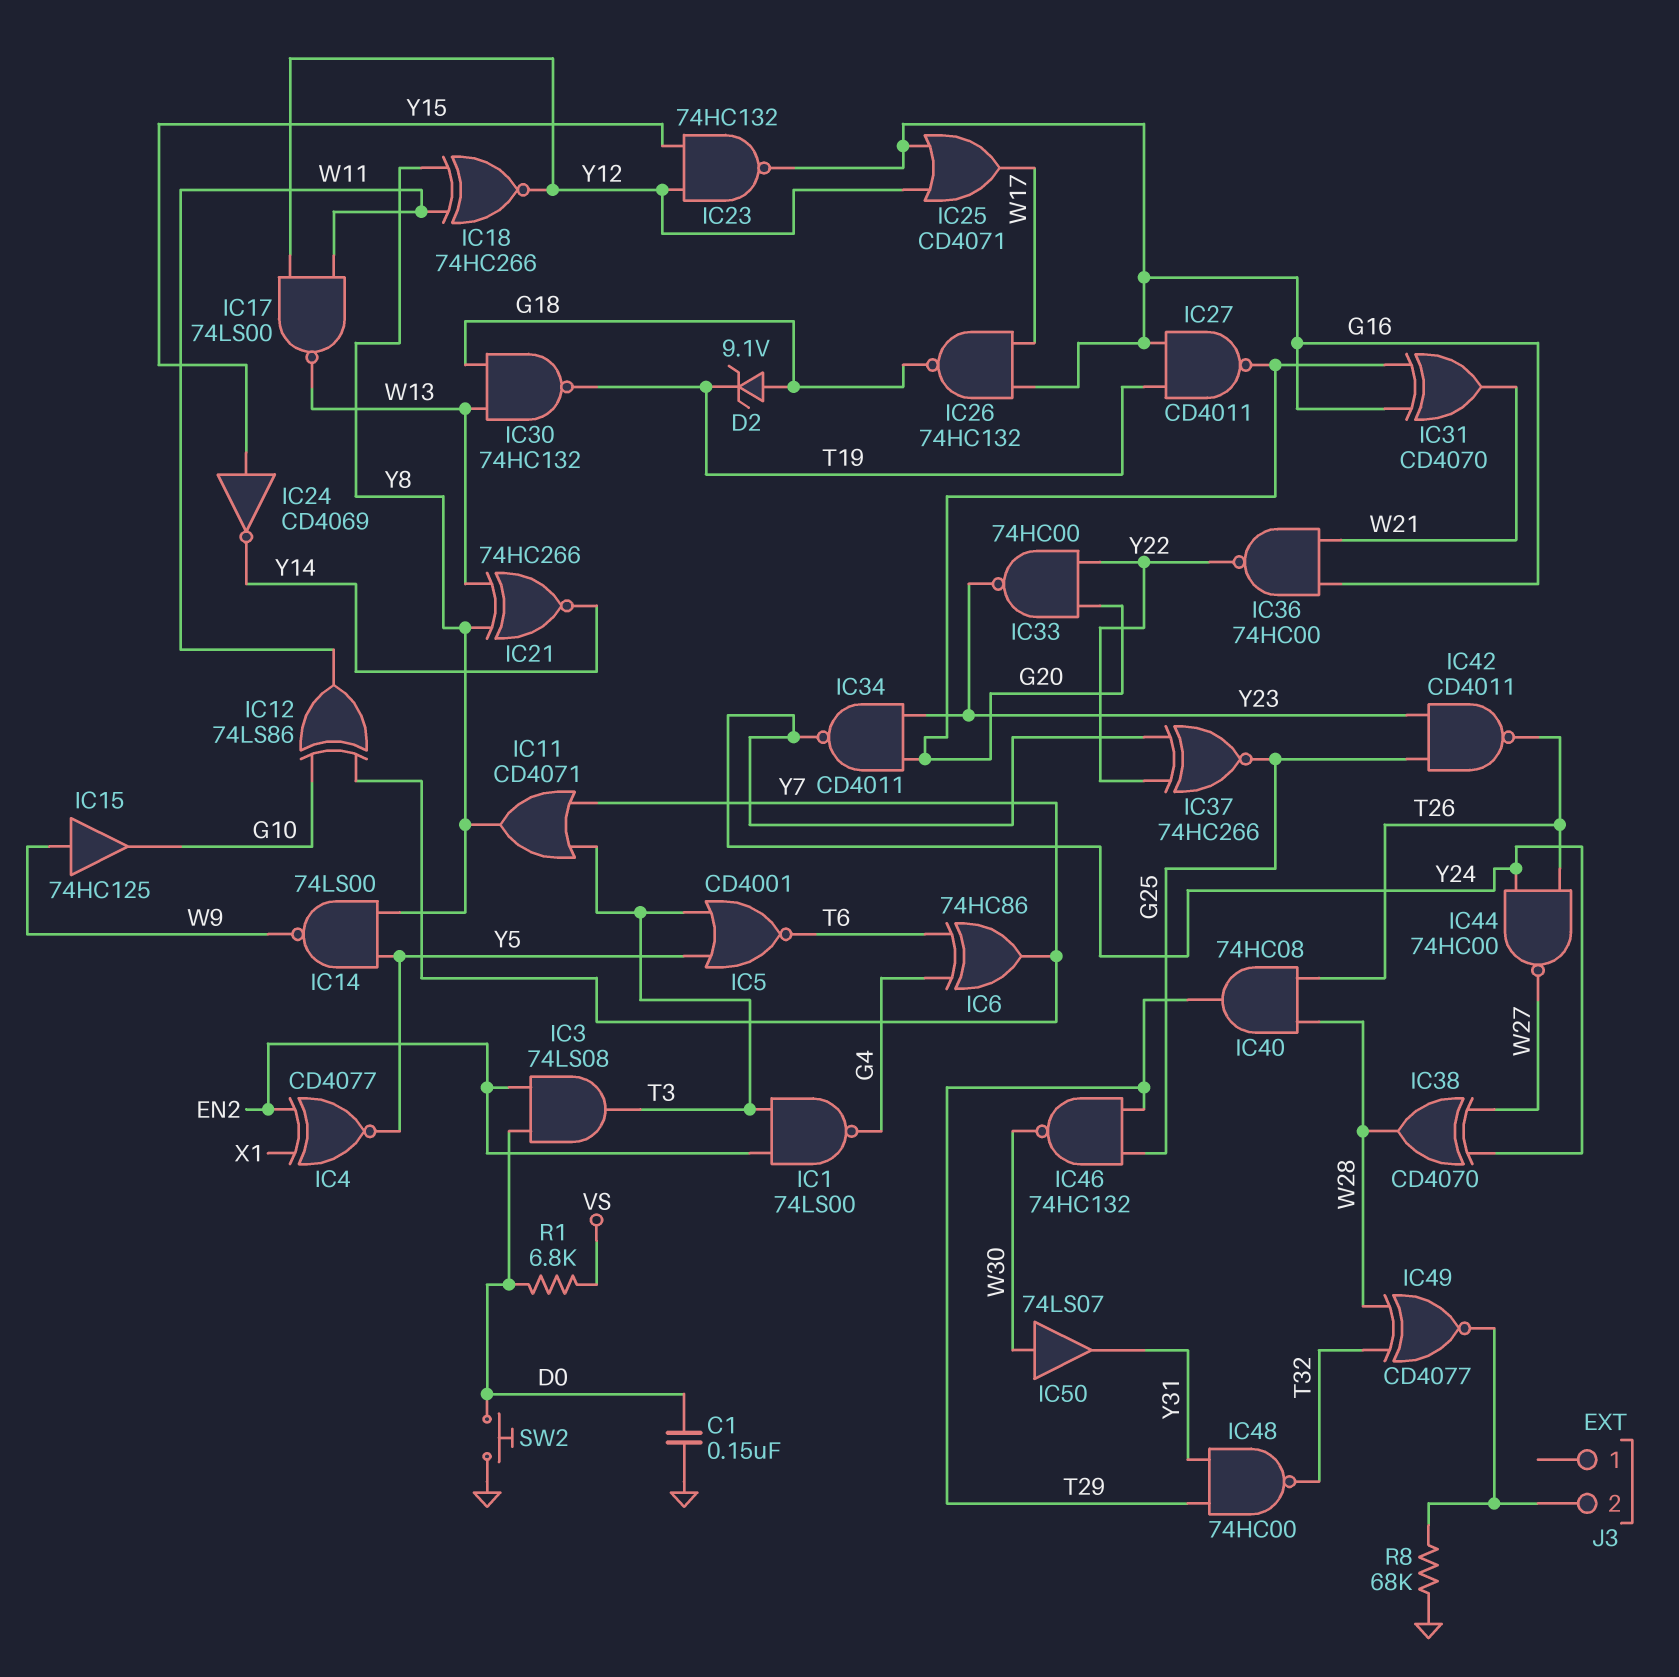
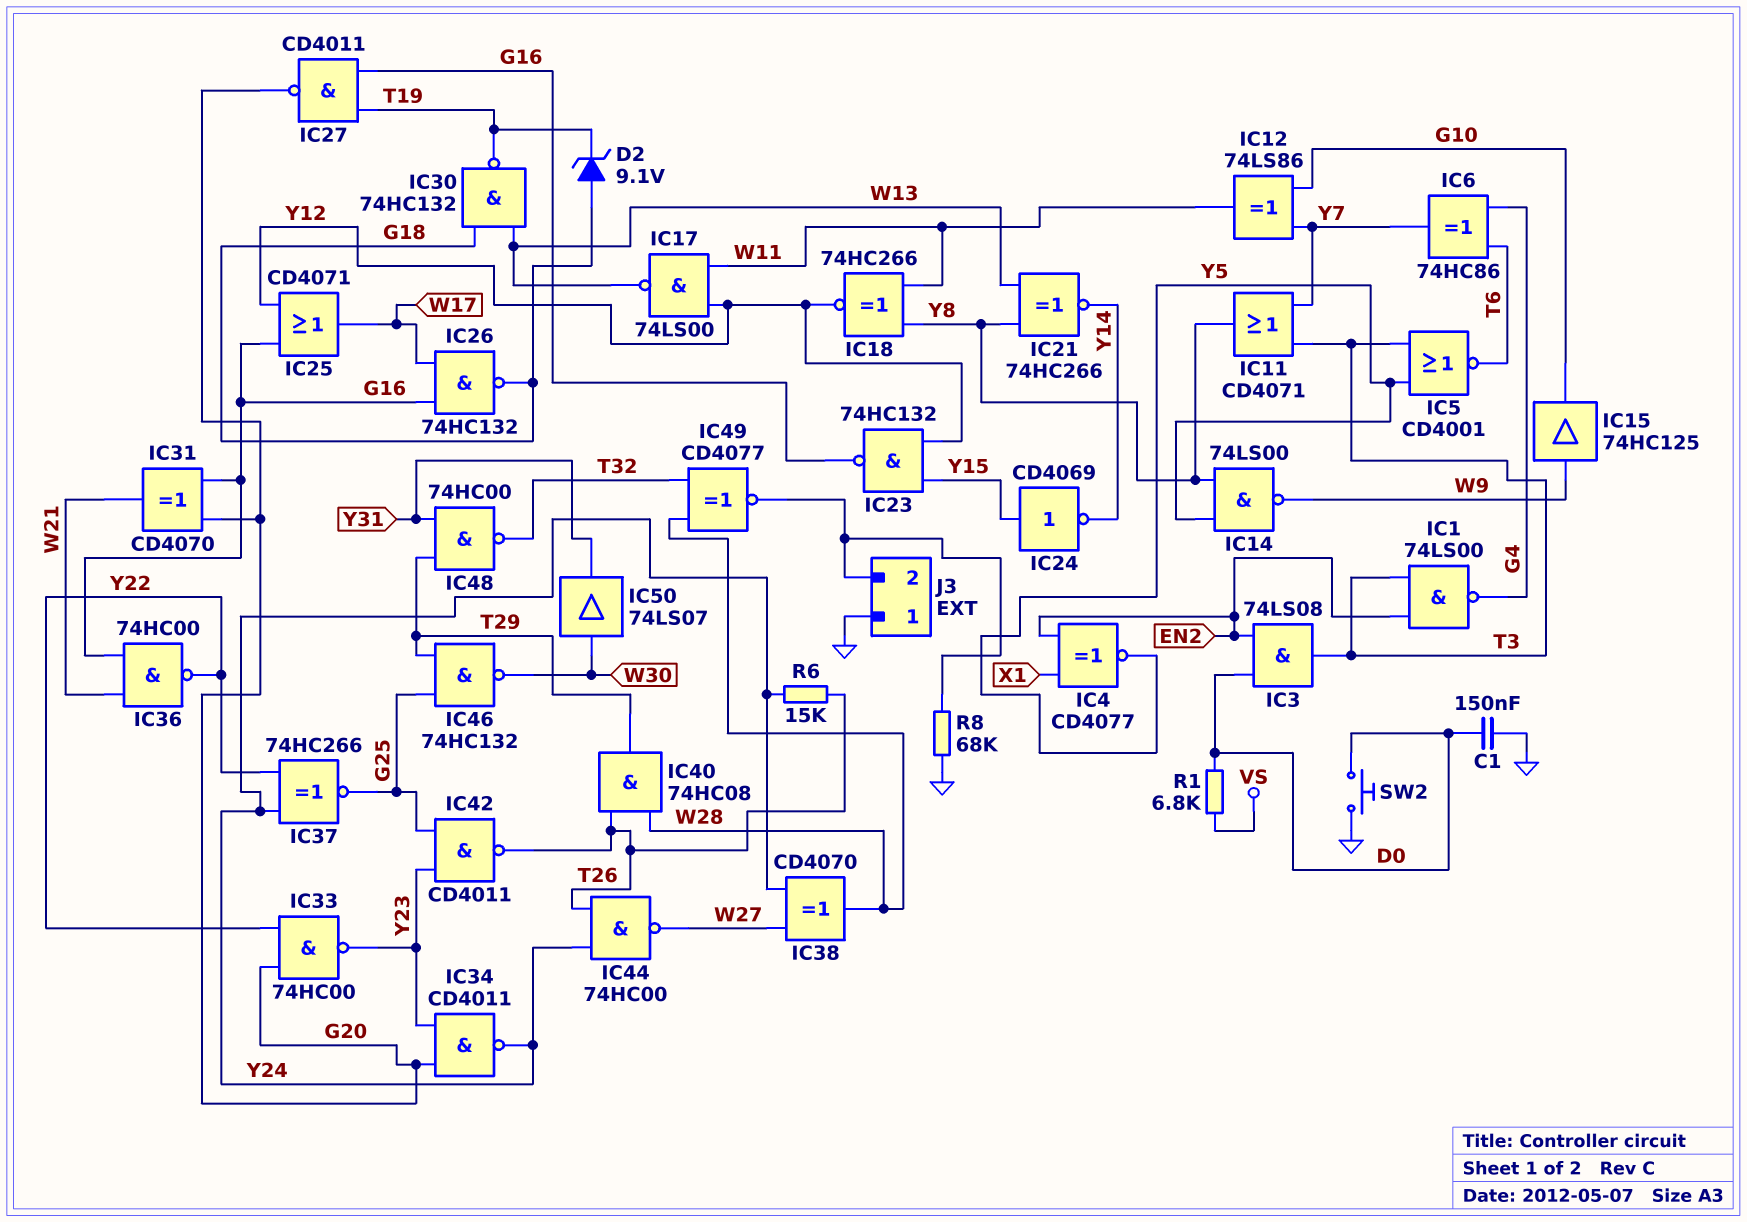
J3 pin 1: none -> GND
R6: none -> 15k (T26, Y24)

